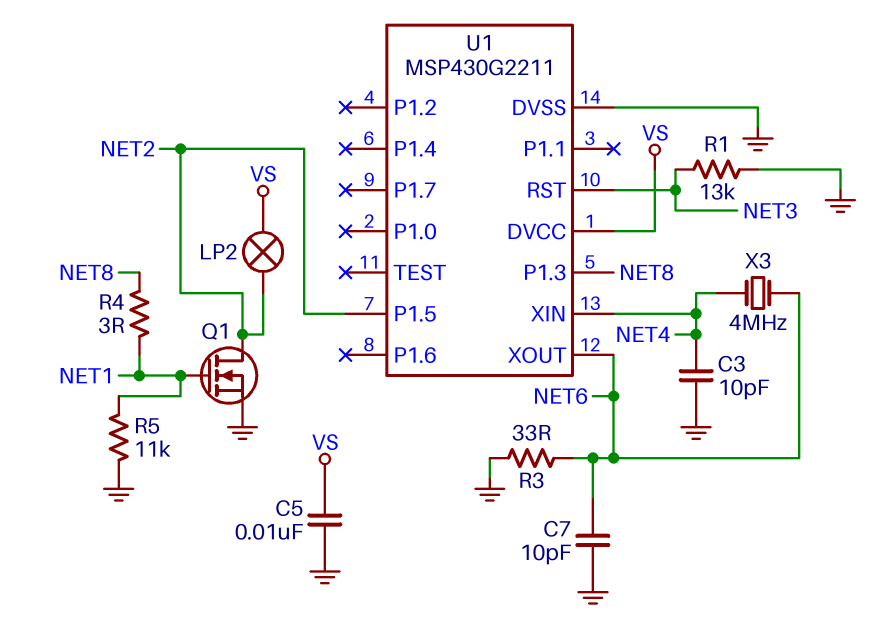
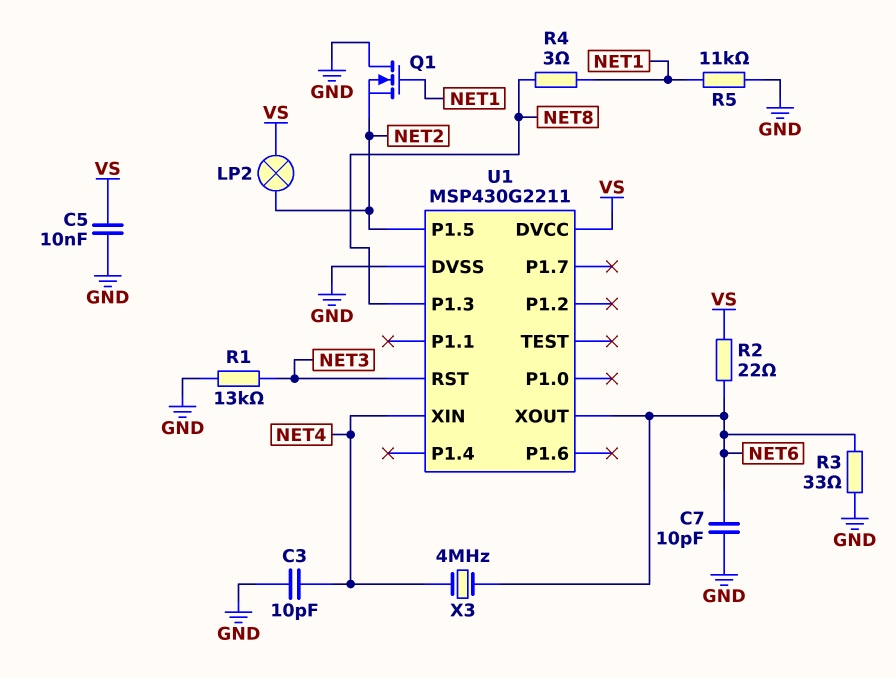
Q1: NMOS (G NET1, D NET2, S GND) -> NMOS (G NET1, D GND, S NET2)
R2: none -> 22 (NET6, VS)

